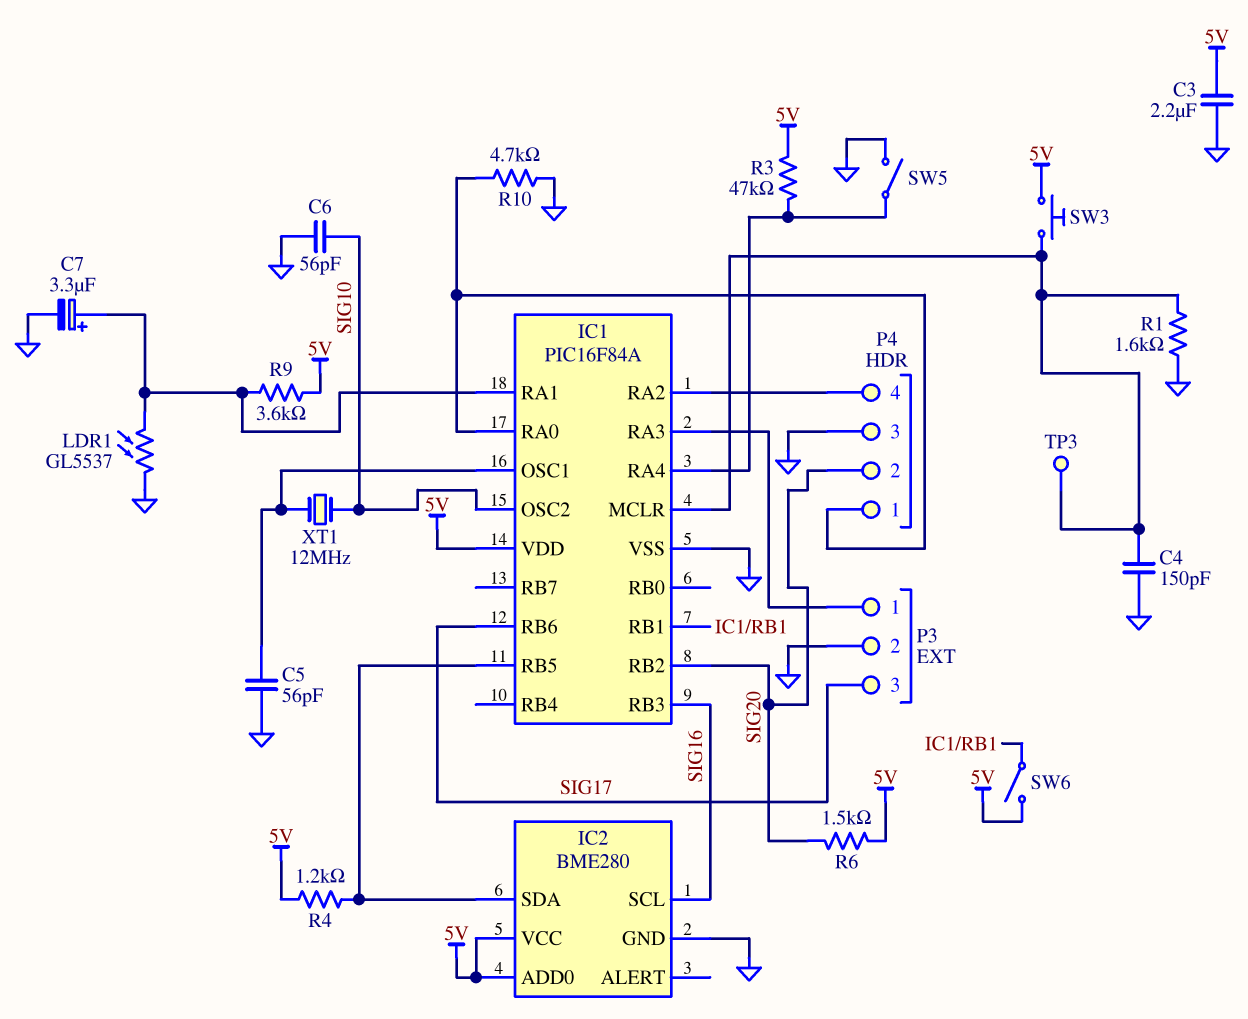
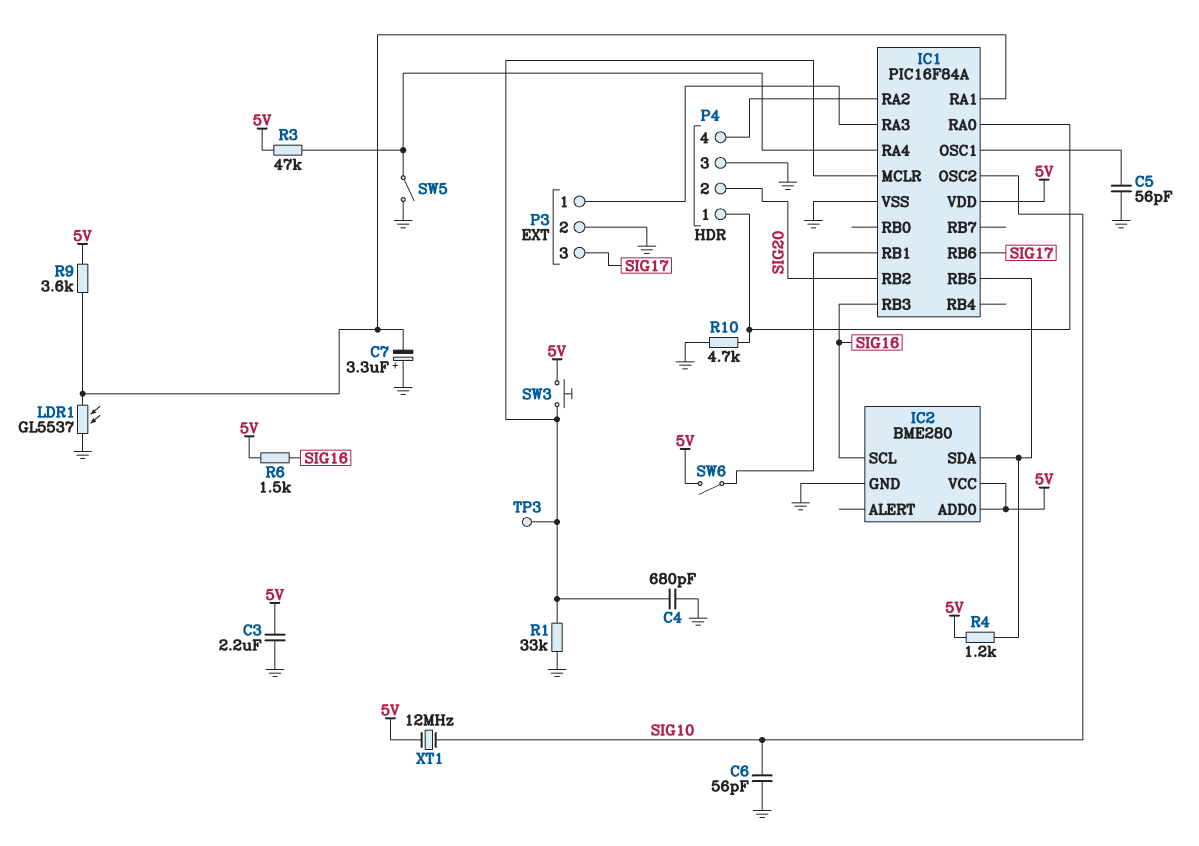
C4: 150pF (GND, IC1/MCLR) -> 680pF (GND, IC1/MCLR)
C7: 3.3uF (plus IC1/RA1, minus GND) -> 3.3uF (plus GND, minus IC1/RA1)
R1: 1.6k (GND, IC1/MCLR) -> 33k (GND, IC1/MCLR)
R6: 1.5k (5V, SIG20) -> 1.5k (5V, SIG16)
XT1: 12MHz (IC1/OSC1, SIG10) -> 12MHz (5V, SIG10)

